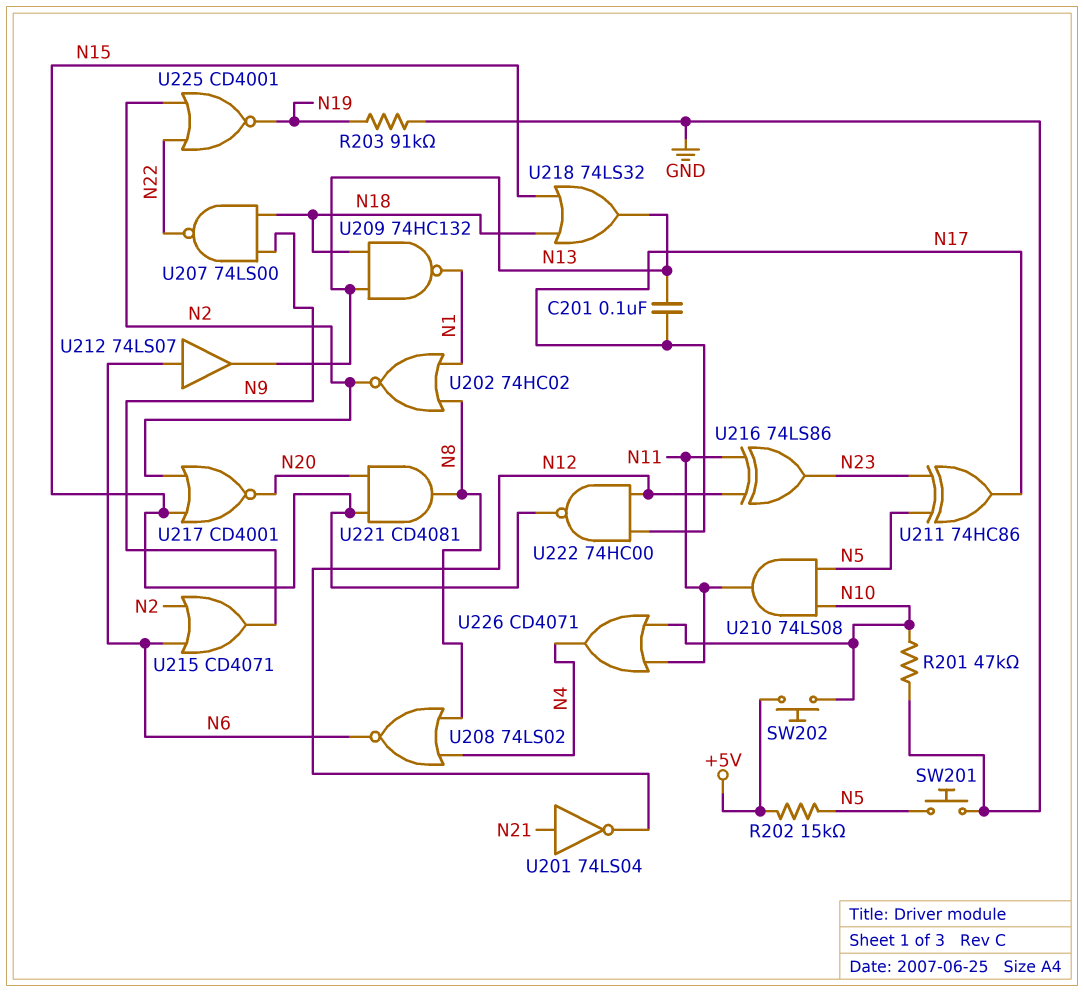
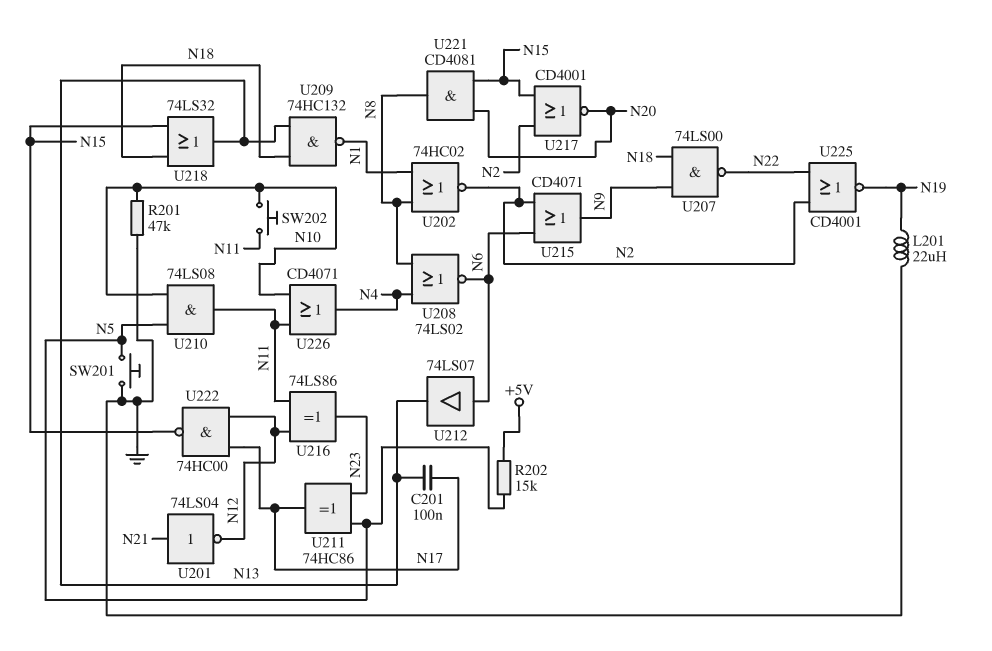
L201: none -> 22uH (GND, N19)
R203: 91k (GND, N19) -> none
SW202: button (+5V, N10) -> button (N10, N11)

